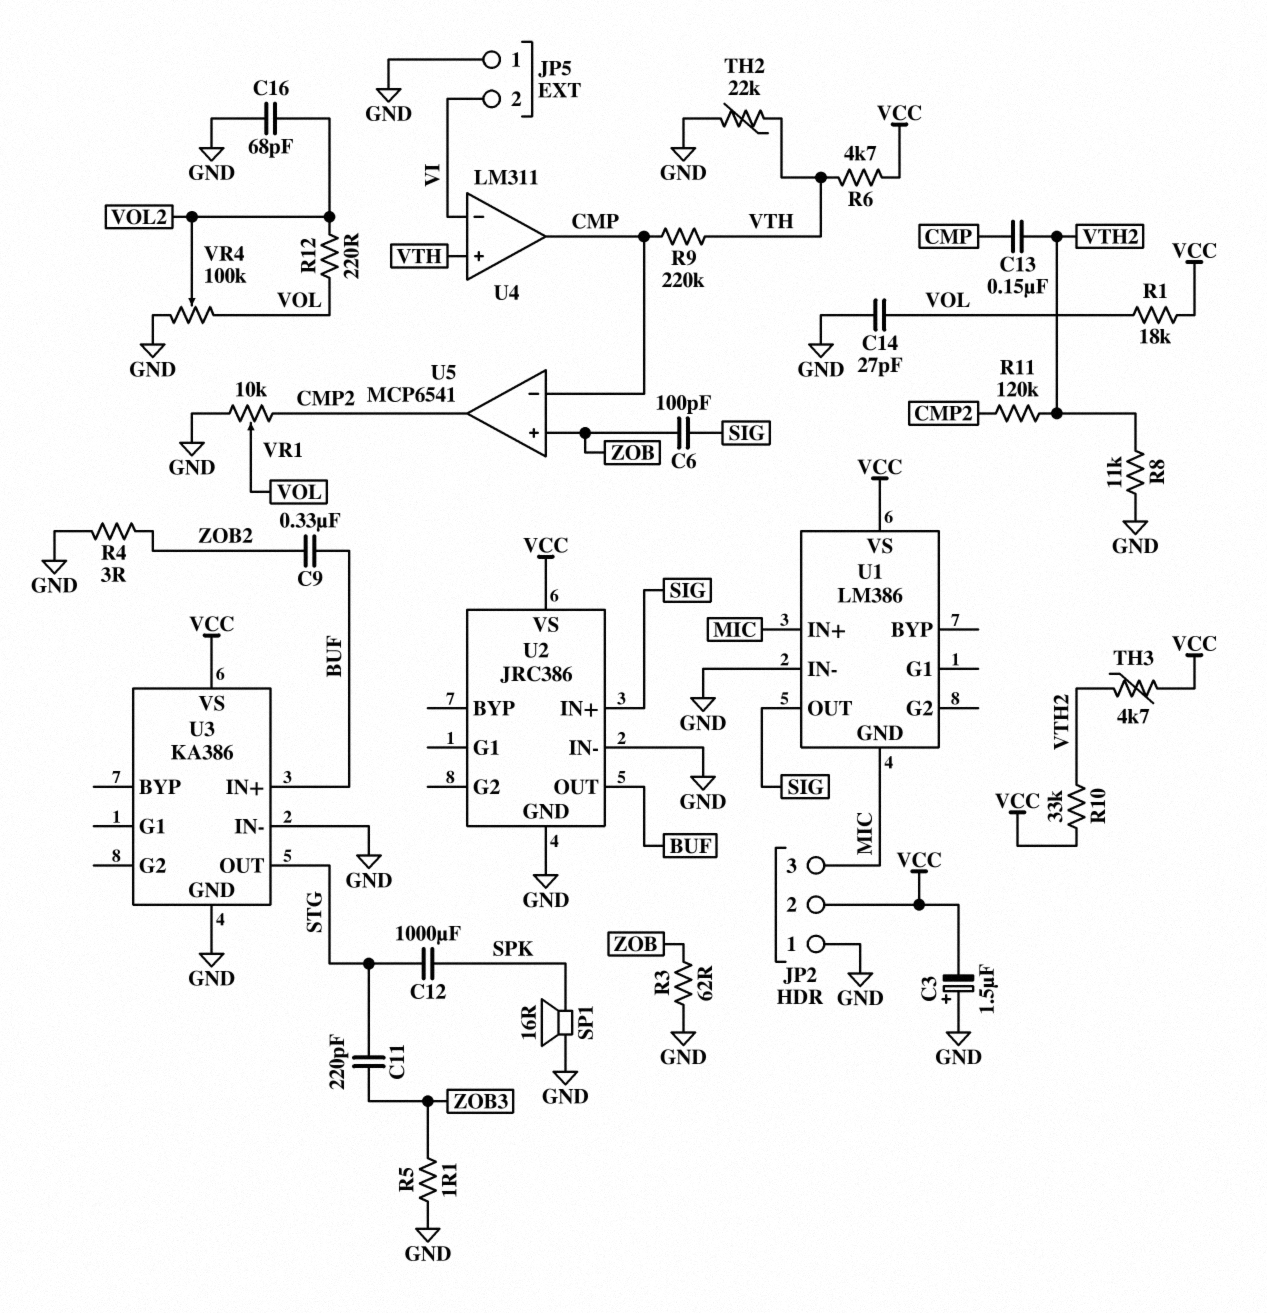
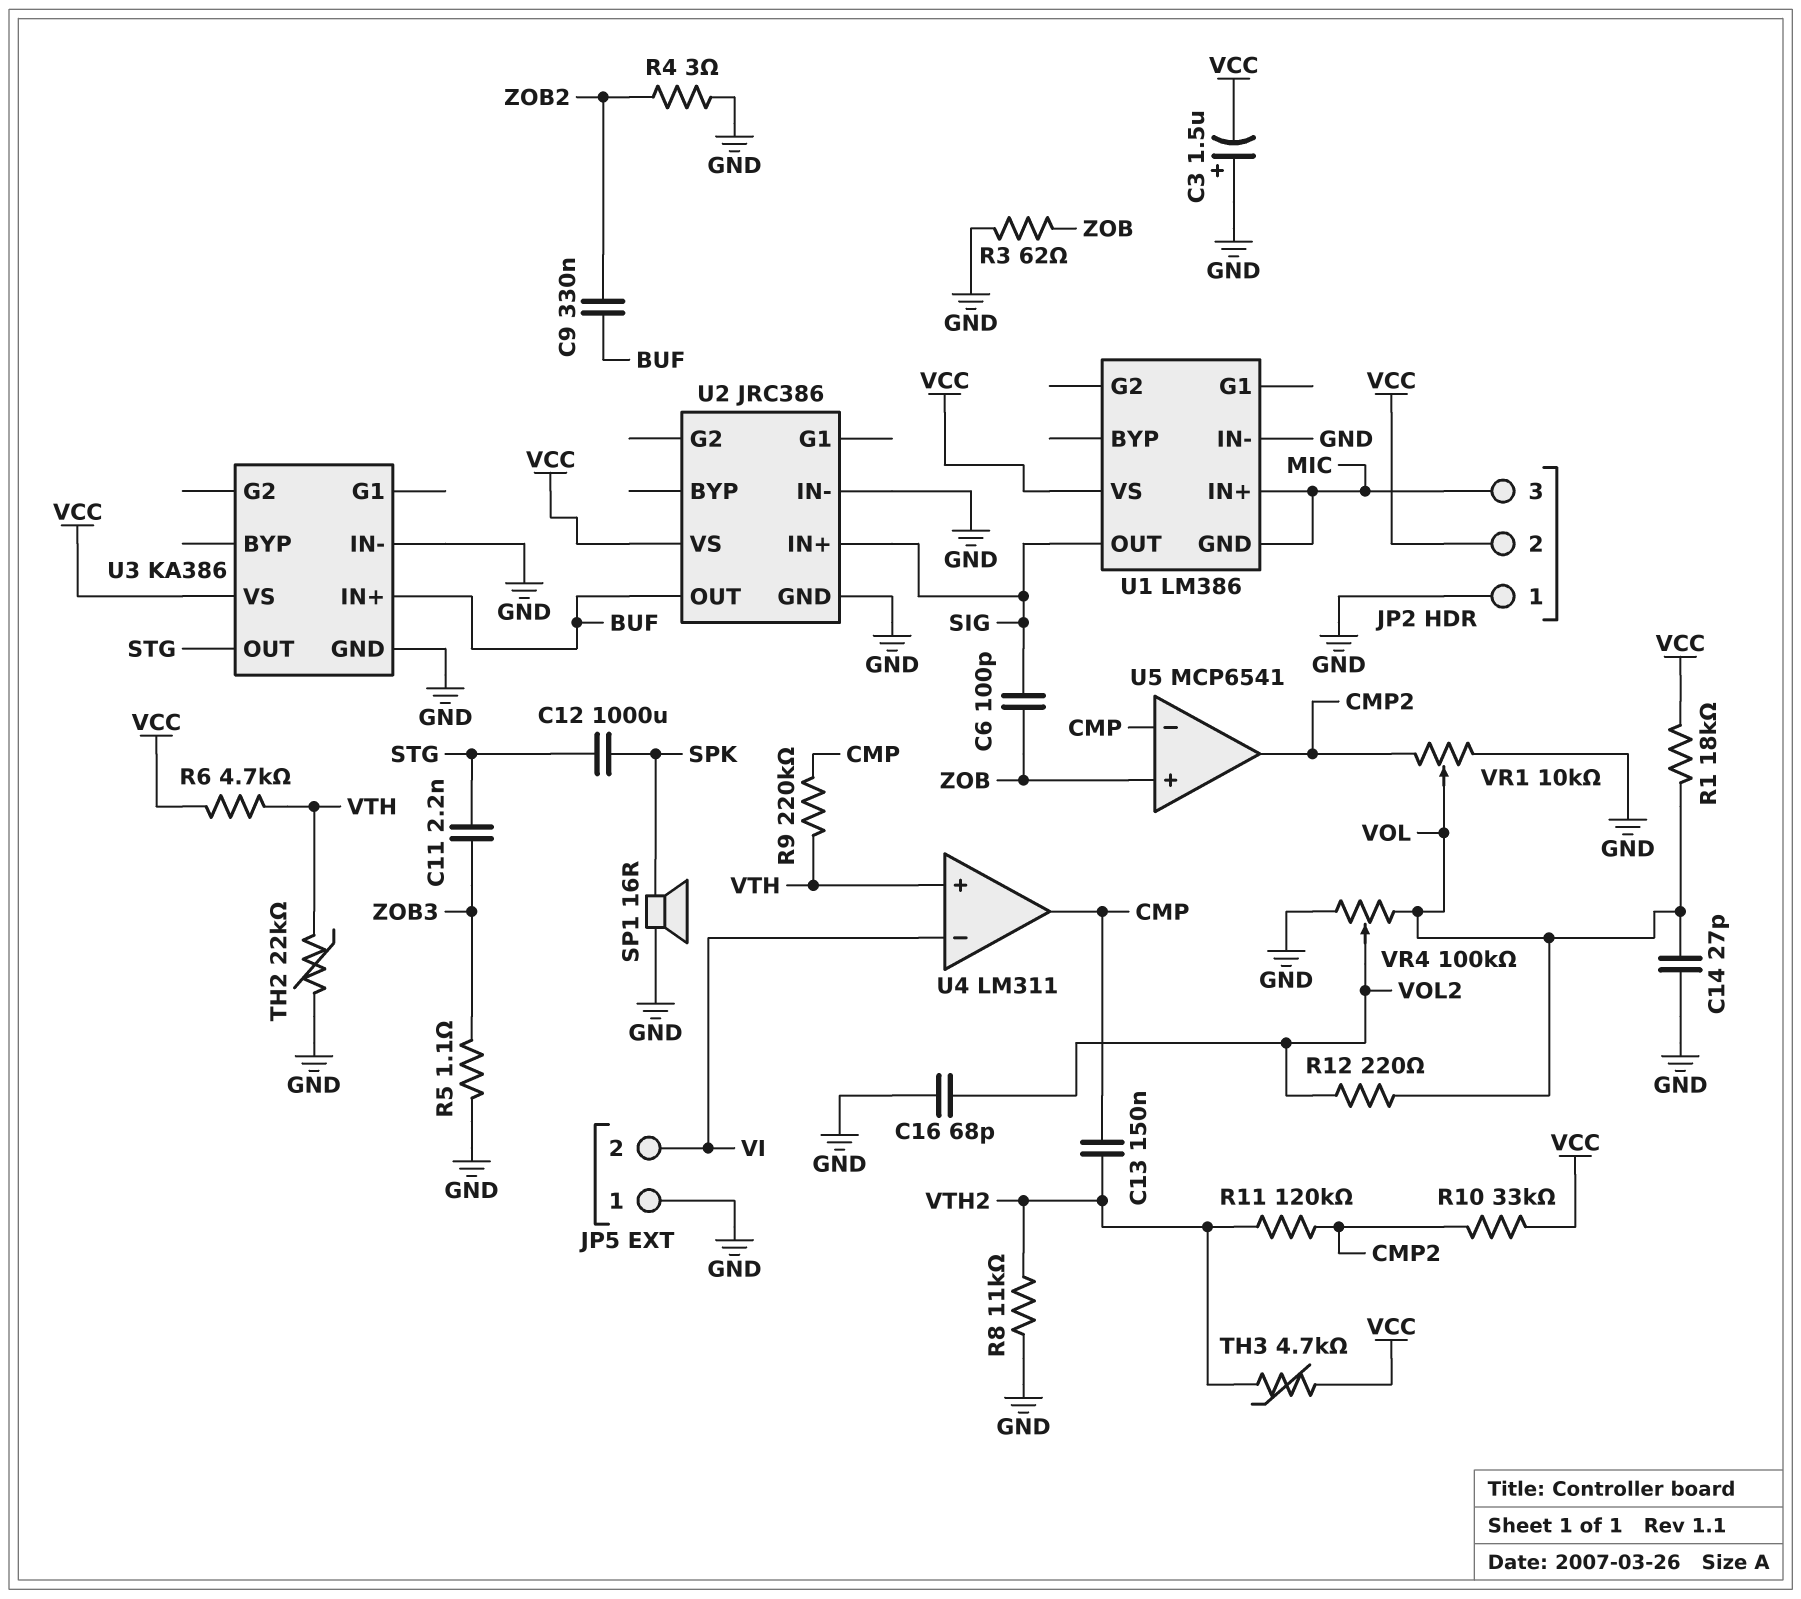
C11: 220pF (STG, ZOB3) -> 2.2nF (STG, ZOB3)
R10: 33k (VCC, VTH2) -> 33k (CMP2, VCC)

